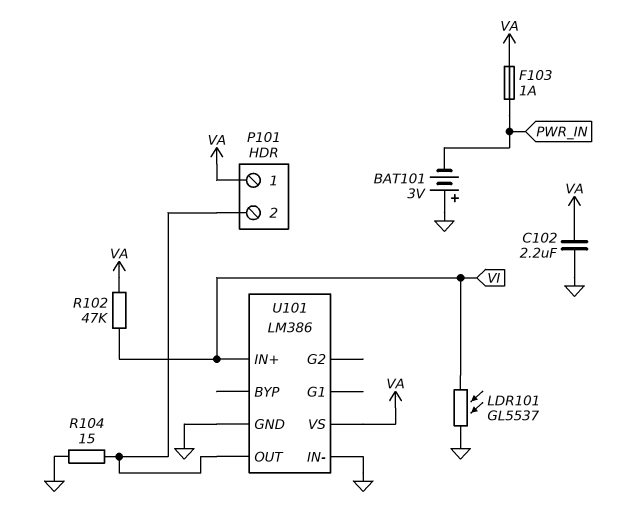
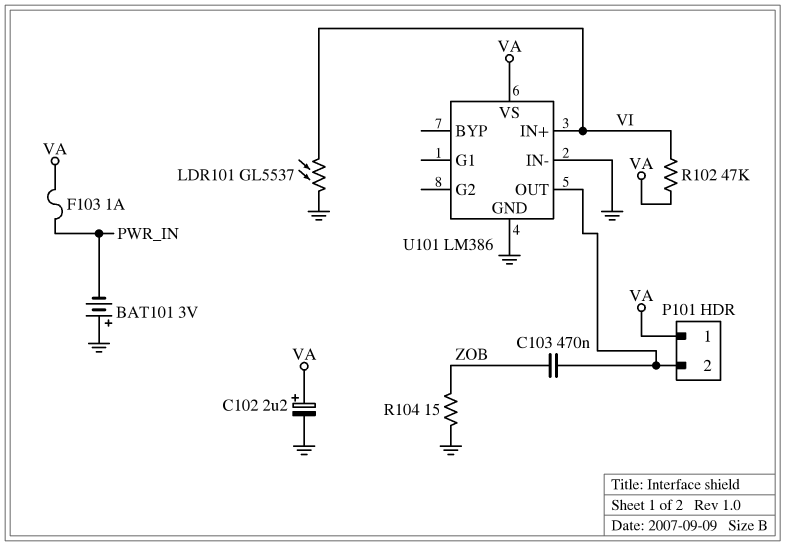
C102: 2.2uF (GND, VA) -> 2.2uF (plus VA, minus GND)
C103: none -> 470nF (P101/2, ZOB)
R104: 15 (GND, P101/2) -> 15 (GND, ZOB)

